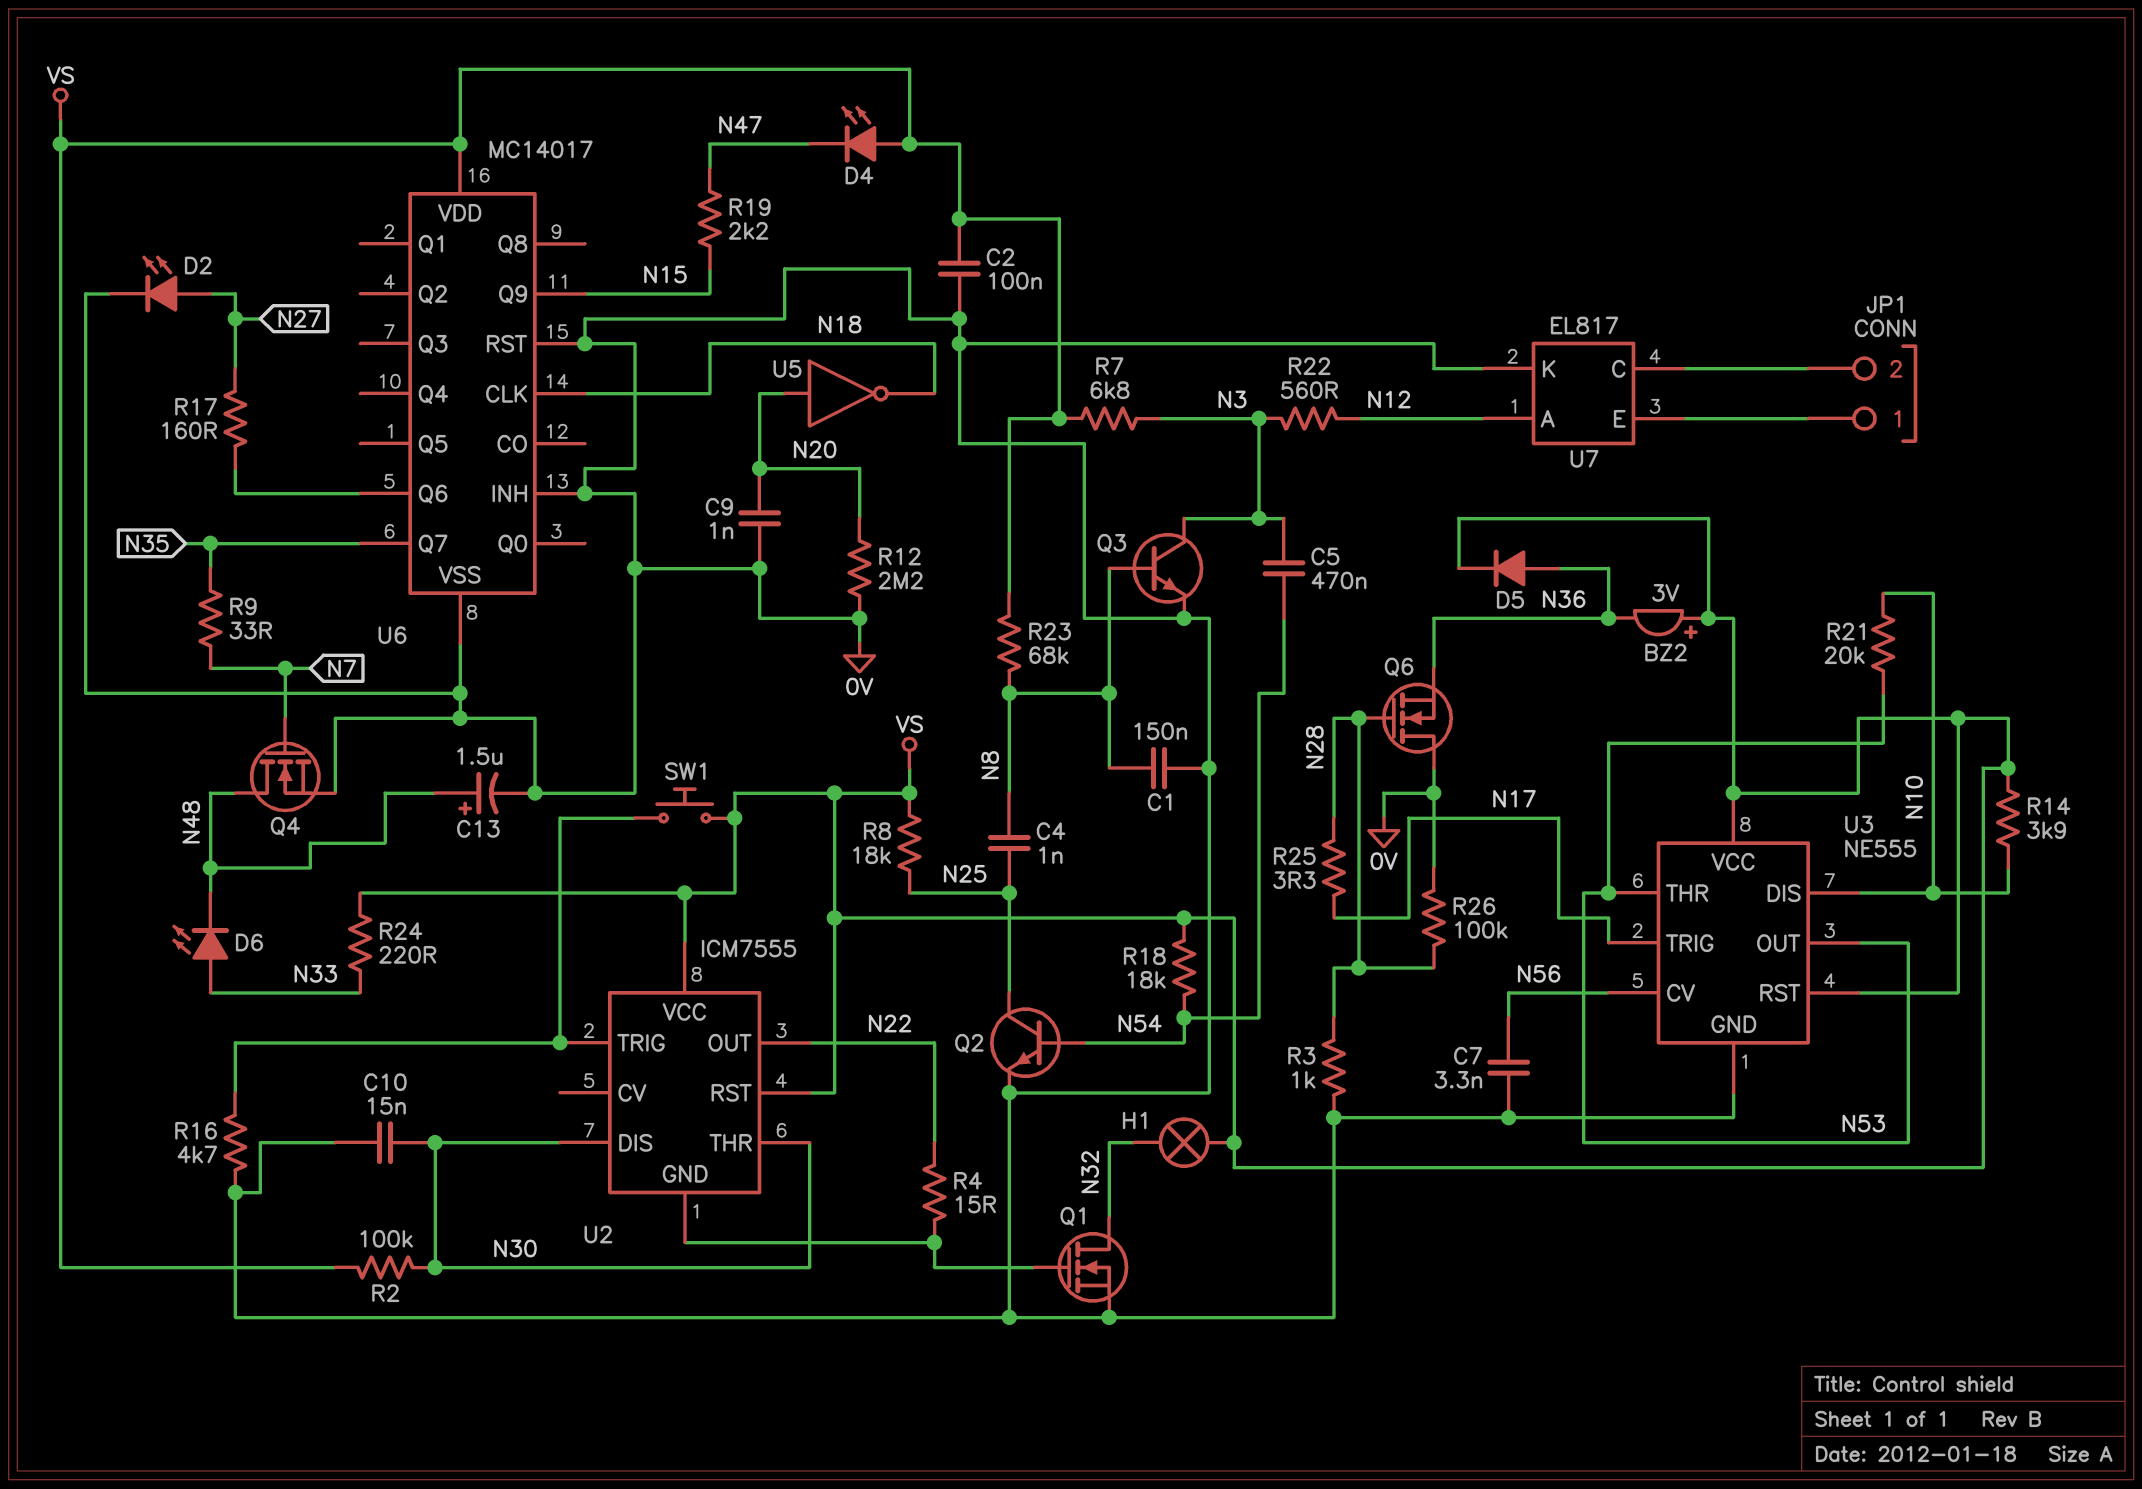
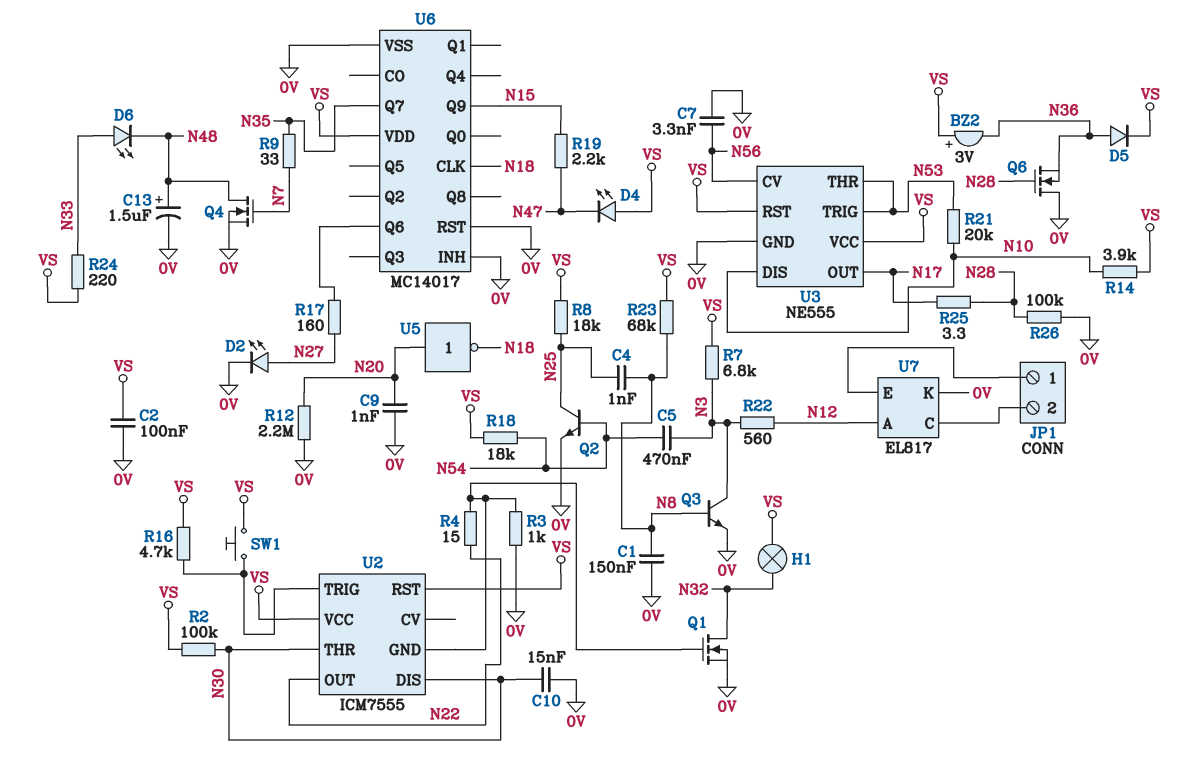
R3: 1k (0V, N28) -> 1k (0V, U2/GND)
R16: 4.7k (0V, U2/TRIG) -> 4.7k (U2/TRIG, VS)
U3 pin OUT: N53 -> N17
U3 pin TRIG: N17 -> N53

